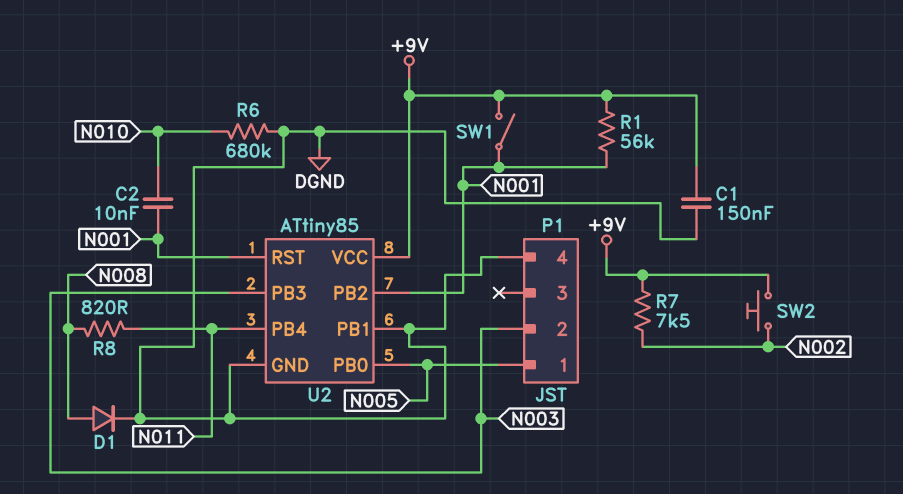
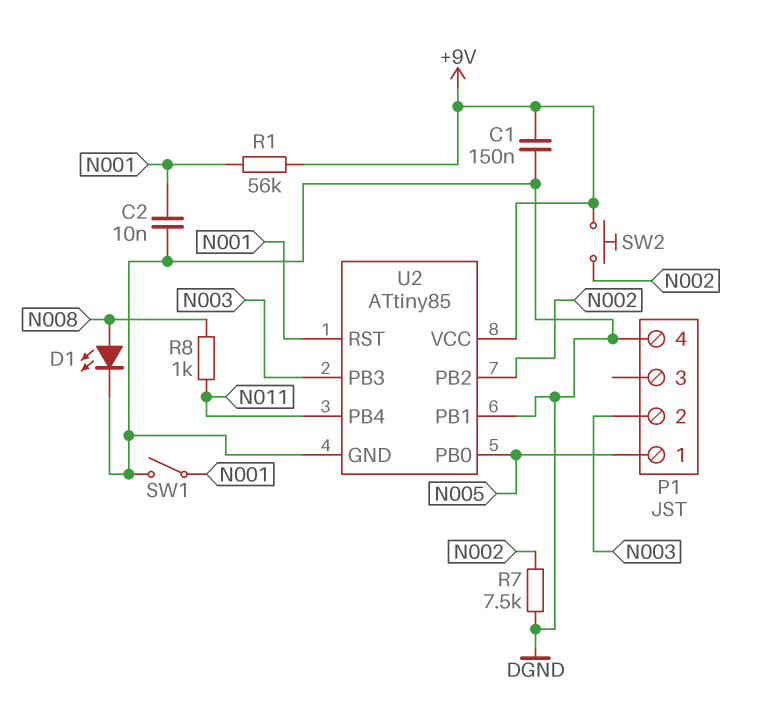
C2: 10nF (N001, N010) -> 10nF (DGND, N001)
D1: diode (A N008, K DGND) -> LED (A N008, K DGND)
R6: 680k (DGND, N010) -> none
R7: 7.5k (+9V, N002) -> 7.5k (DGND, N002)
R8: 820 (N008, N011) -> 1k (N008, N011)
SW1: switch (+9V, N001) -> switch (DGND, N001)
U2 pin PB2: N001 -> N002

